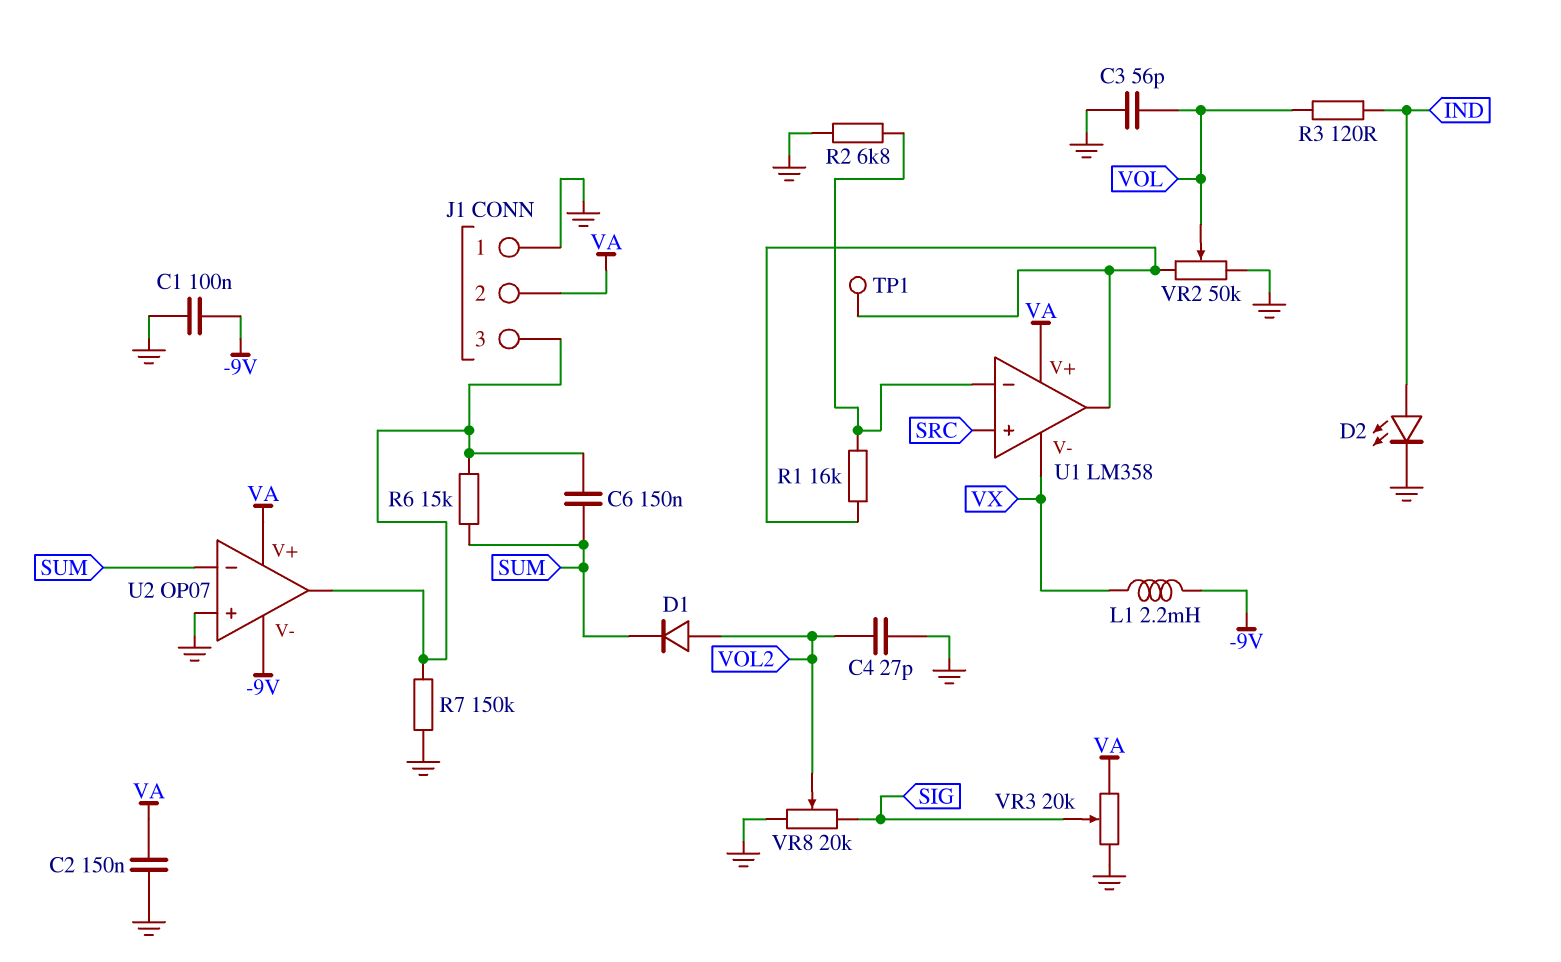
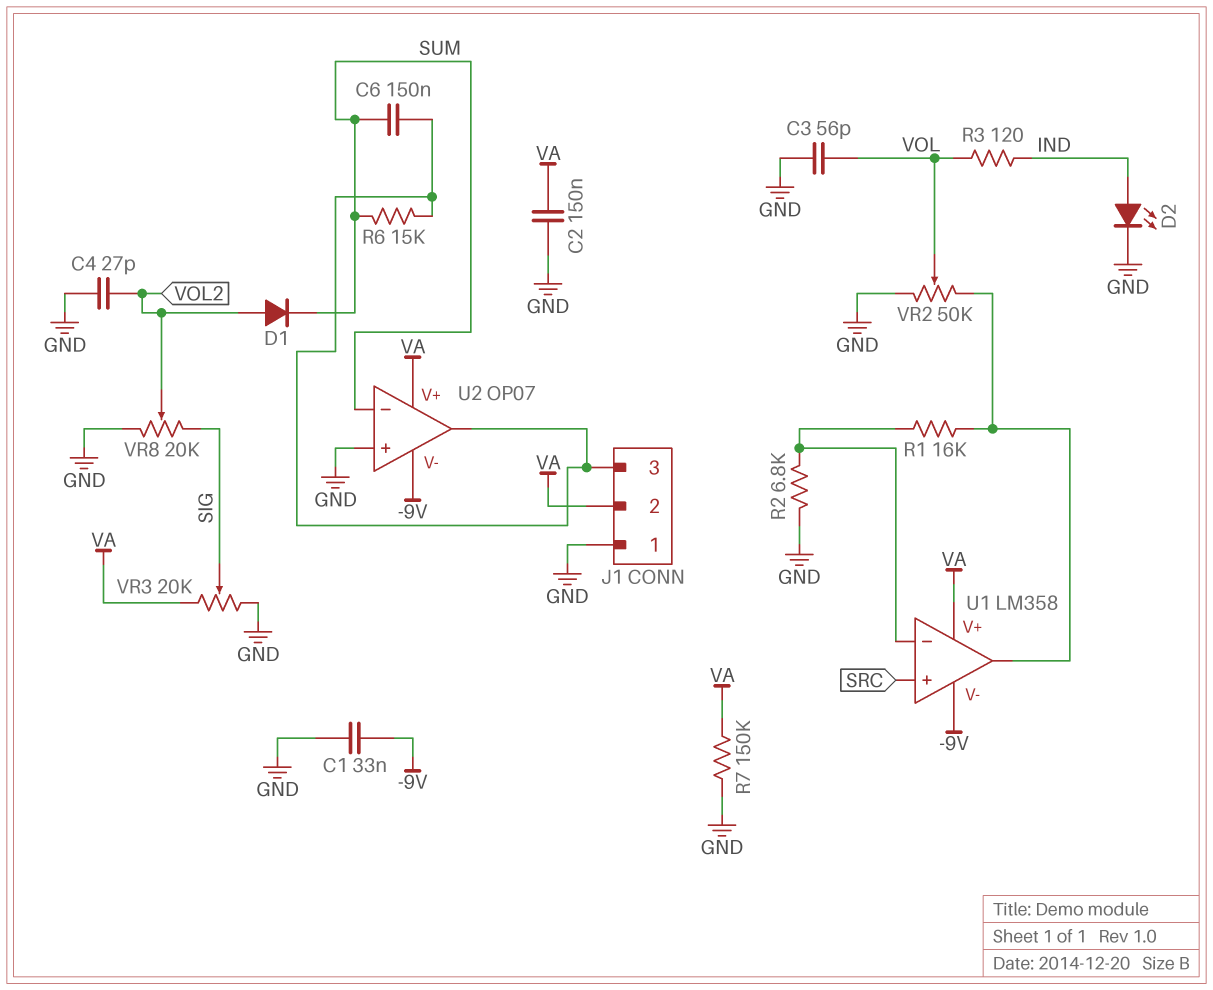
C1: 100nF (-9V, GND) -> 33nF (-9V, GND)
L1: 2.2mH (-9V, VX) -> none
R7: 150k (GND, J1/3) -> 150k (GND, VA)
TP1: test point (U1/out) -> none
U1 pin V-: VX -> -9V

